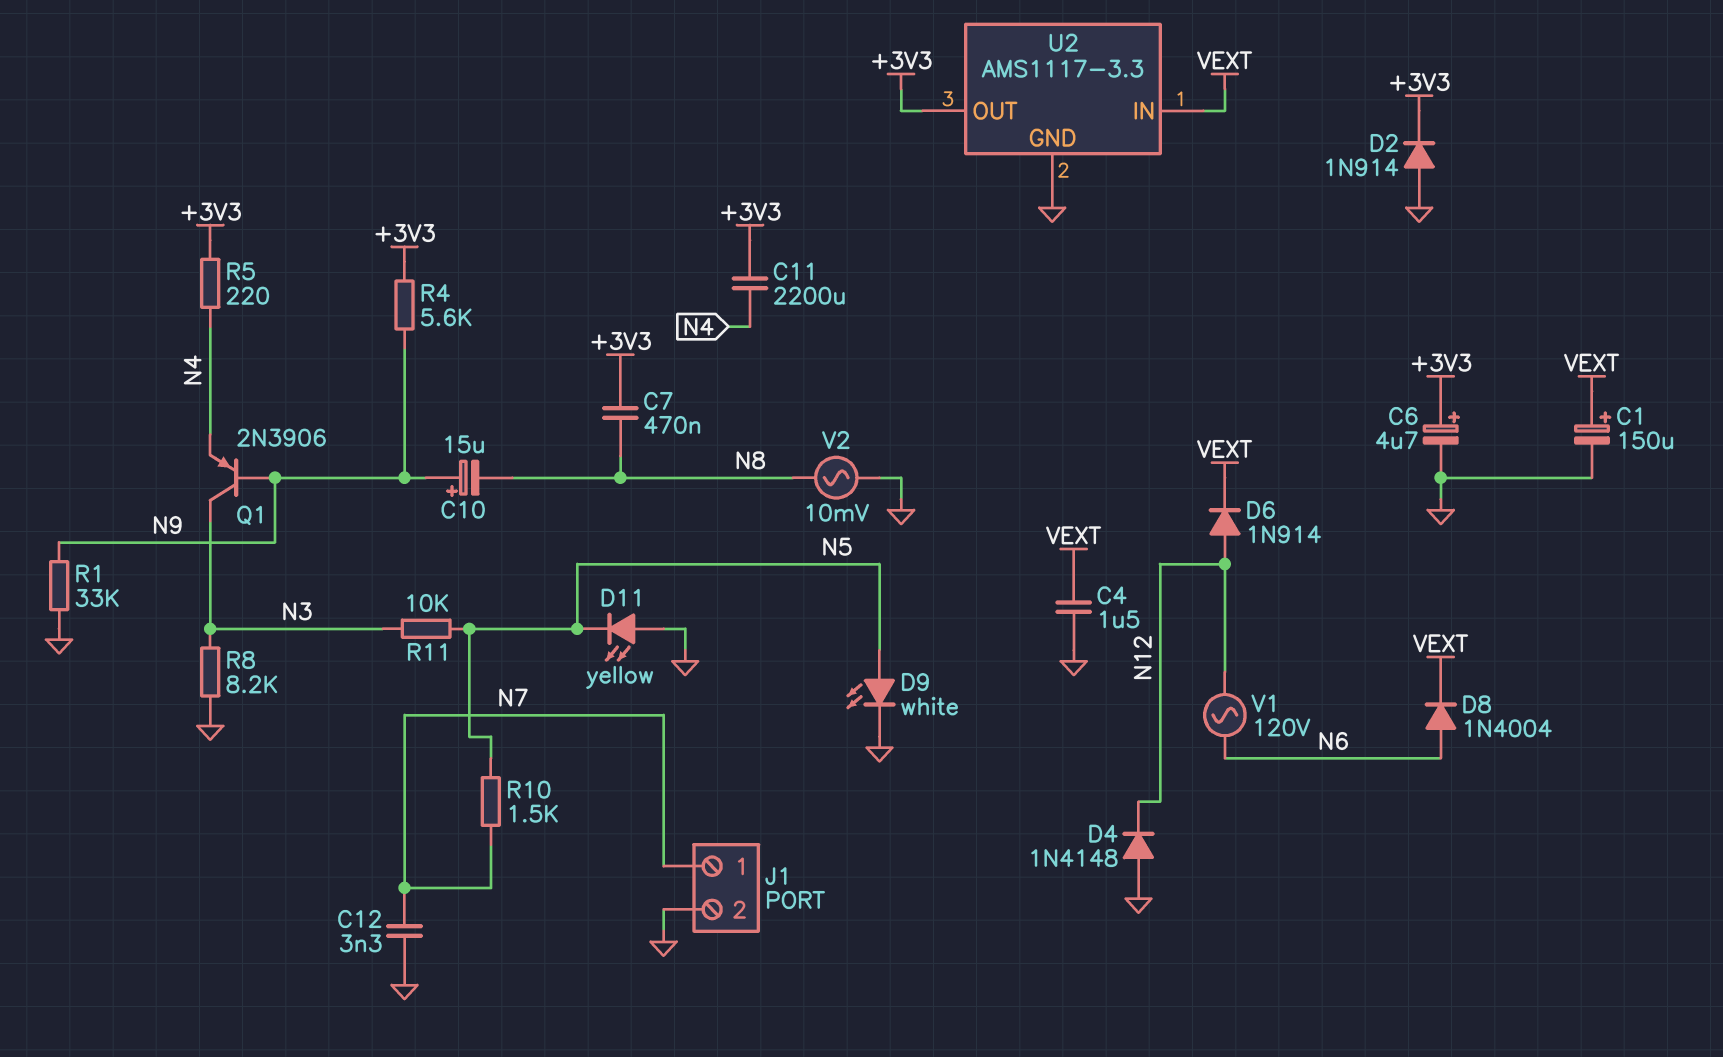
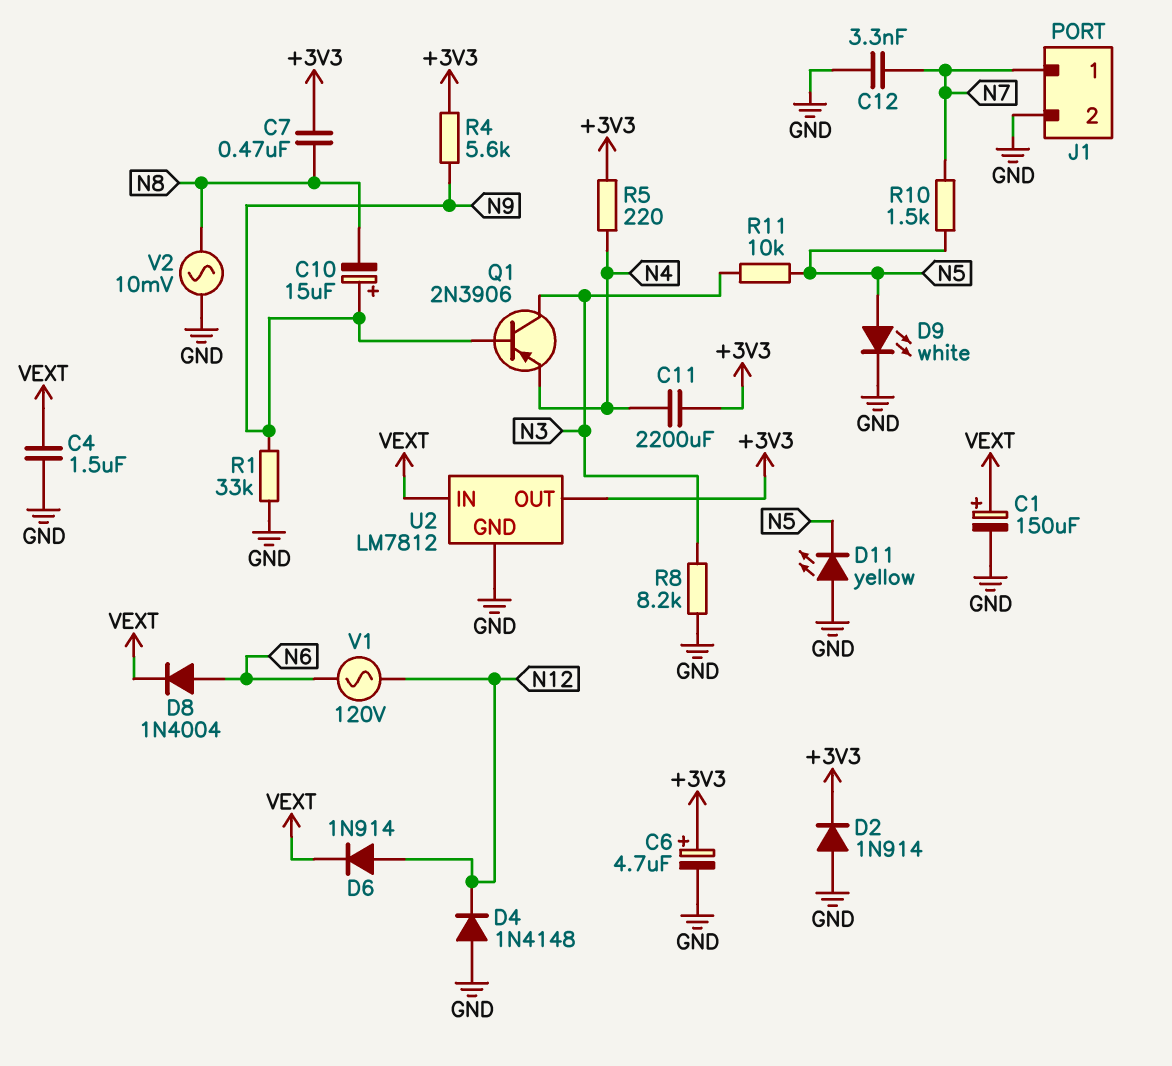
U2: AMS1117-3.3 -> LM7812

